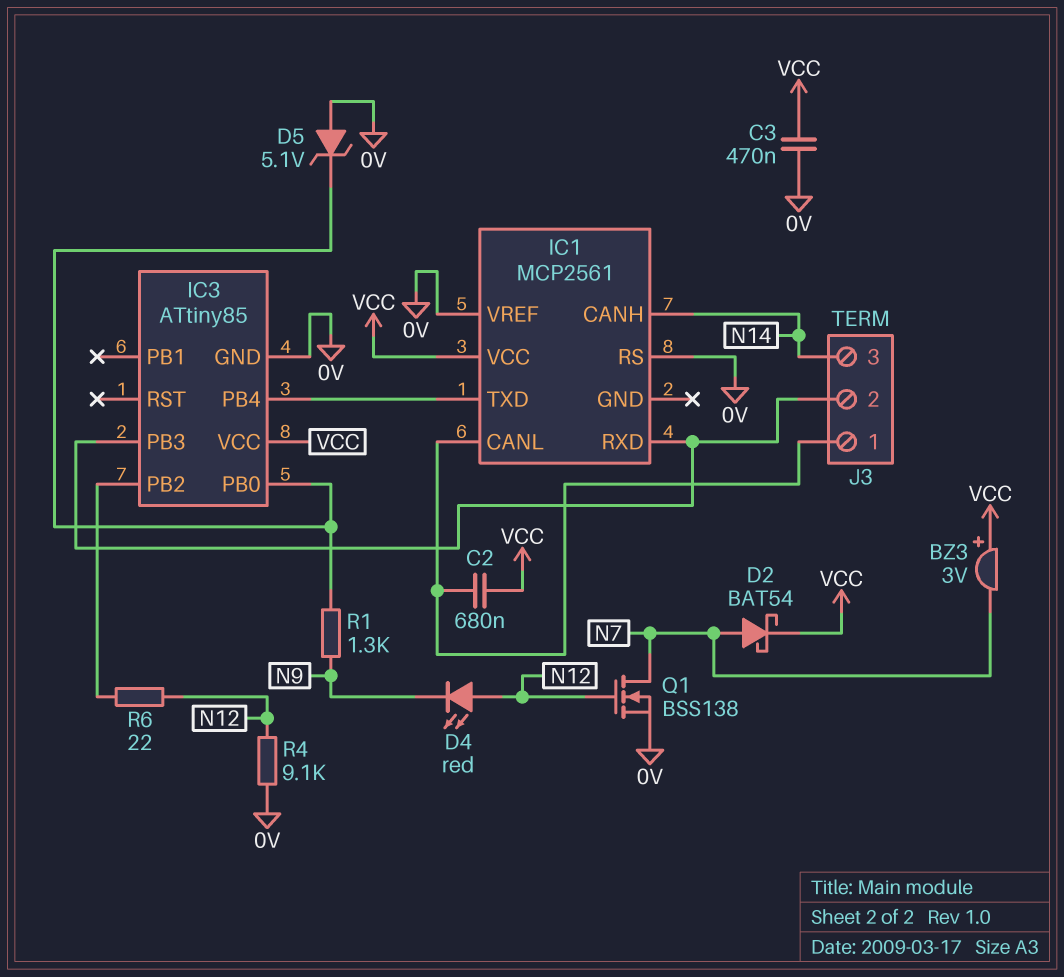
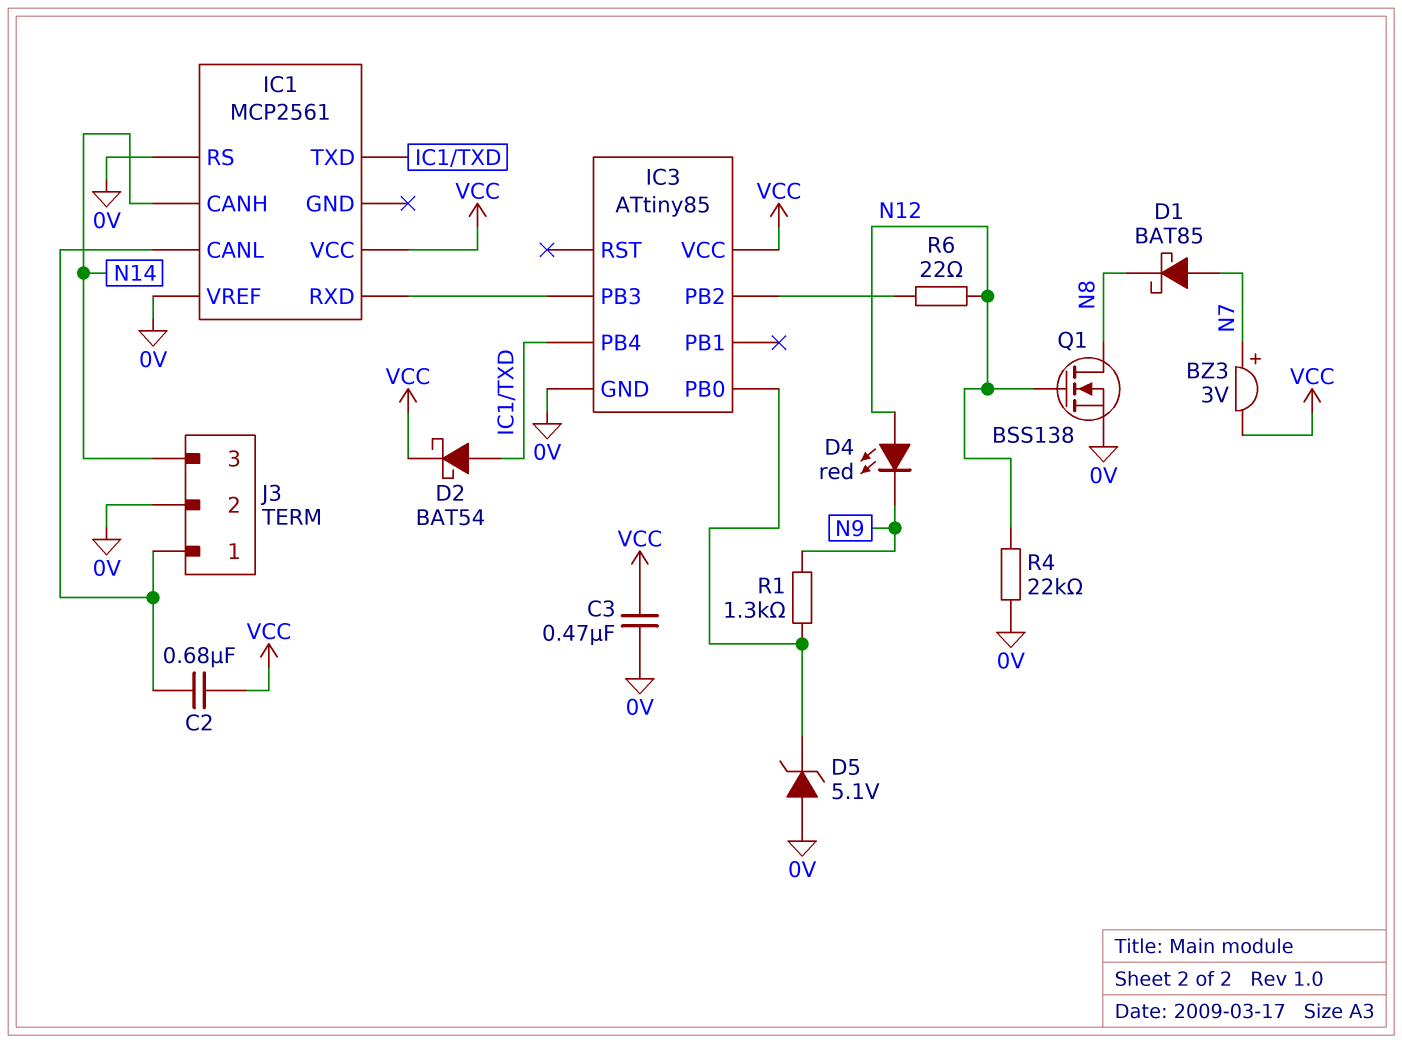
BZ3: buzzer 3V (plus VCC, minus N7) -> buzzer 3V (plus N7, minus VCC)
D1: none -> schottky BAT85 (A N7, K N8)
D2: schottky BAT54 (A N7, K VCC) -> schottky BAT54 (A IC1/TXD, K VCC)
J3 pin 2: IC1/RXD -> 0V
Q1: NMOS BSS138 (G N12, D N7, S 0V) -> NMOS BSS138 (G N12, D N8, S 0V)
R4: 9.1k (0V, N12) -> 22k (0V, N12)

